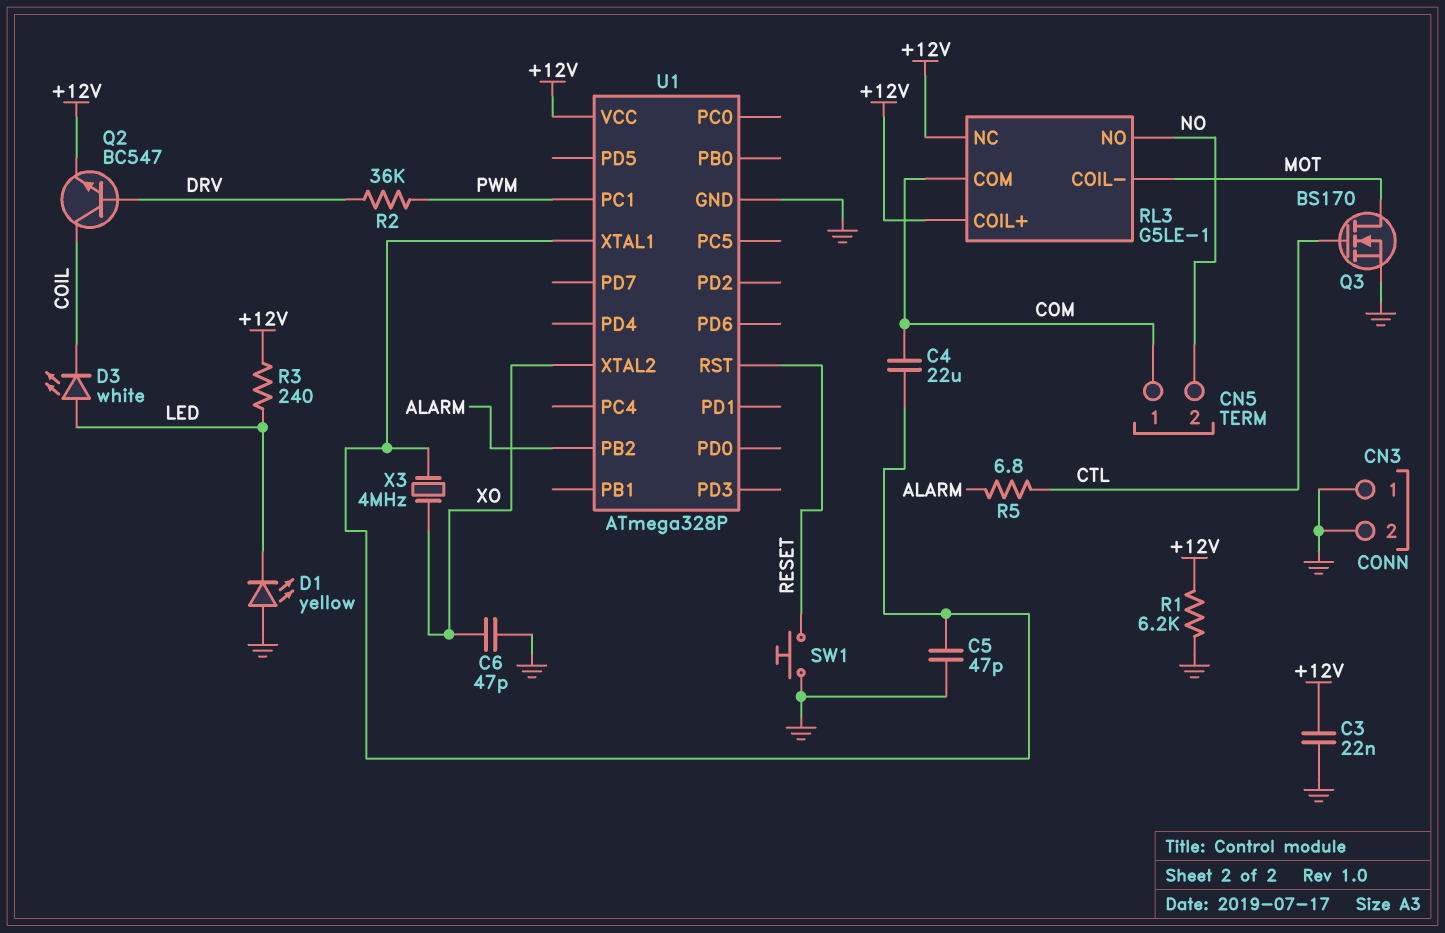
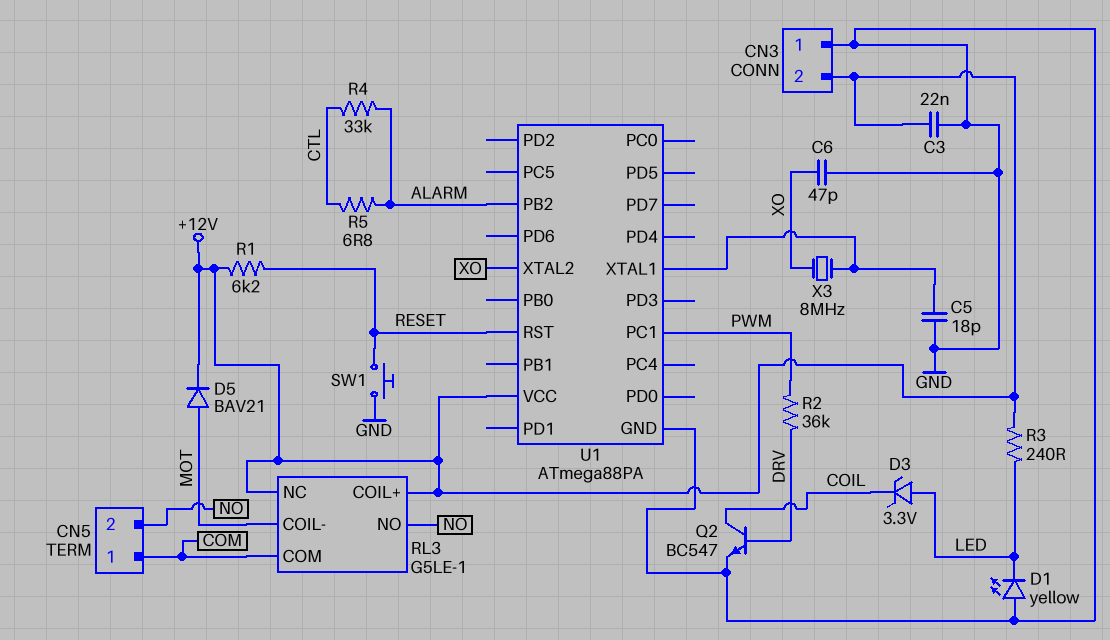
C4: 22uF (COM, U1/XTAL1) -> none
C5: 47pF (GND, U1/XTAL1) -> 18pF (GND, U1/XTAL1)
CN3 pin 2: GND -> +12V
D3: LED white (A LED, K COIL) -> zener 3.3V (A LED, K COIL)
D5: none -> diode BAV21 (A MOT, K +12V)
Q2: NPN BC547 (B DRV, C COIL, E +12V) -> NPN BC547 (B DRV, C COIL, E GND)
Q3: NMOS BS170 (G CTL, D MOT, S GND) -> none
R1: 6.2k (+12V, GND) -> 6.2k (+12V, RESET)
R4: none -> 33k (ALARM, CTL)
U1: ATmega328P -> ATmega88PA
X3: 4MHz (U1/XTAL1, XO) -> 8MHz (U1/XTAL1, XO)

